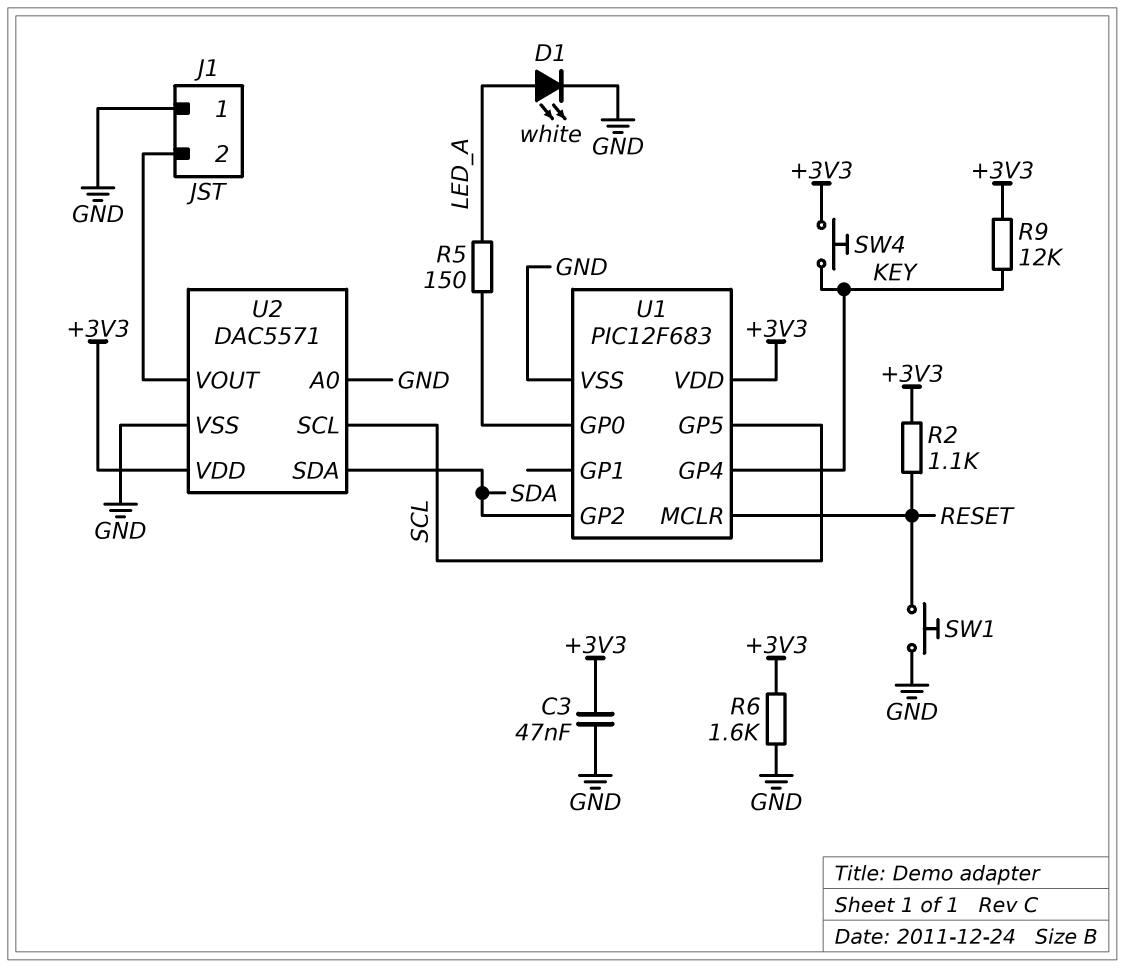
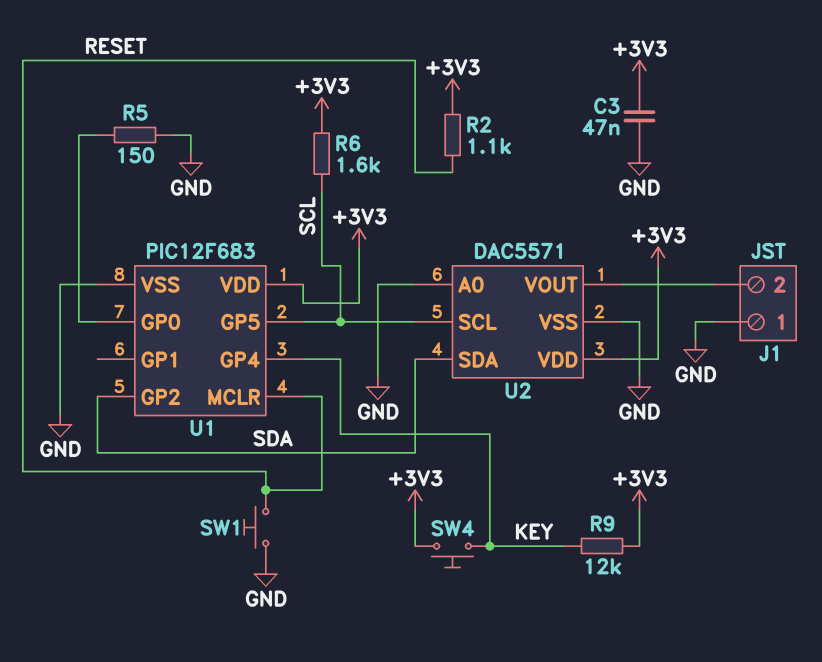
D1: LED white (A LED_A, K GND) -> none
R5: 150 (LED_A, U1/GP0) -> 150 (GND, U1/GP0)
R6: 1.6k (+3V3, GND) -> 1.6k (+3V3, SCL)

